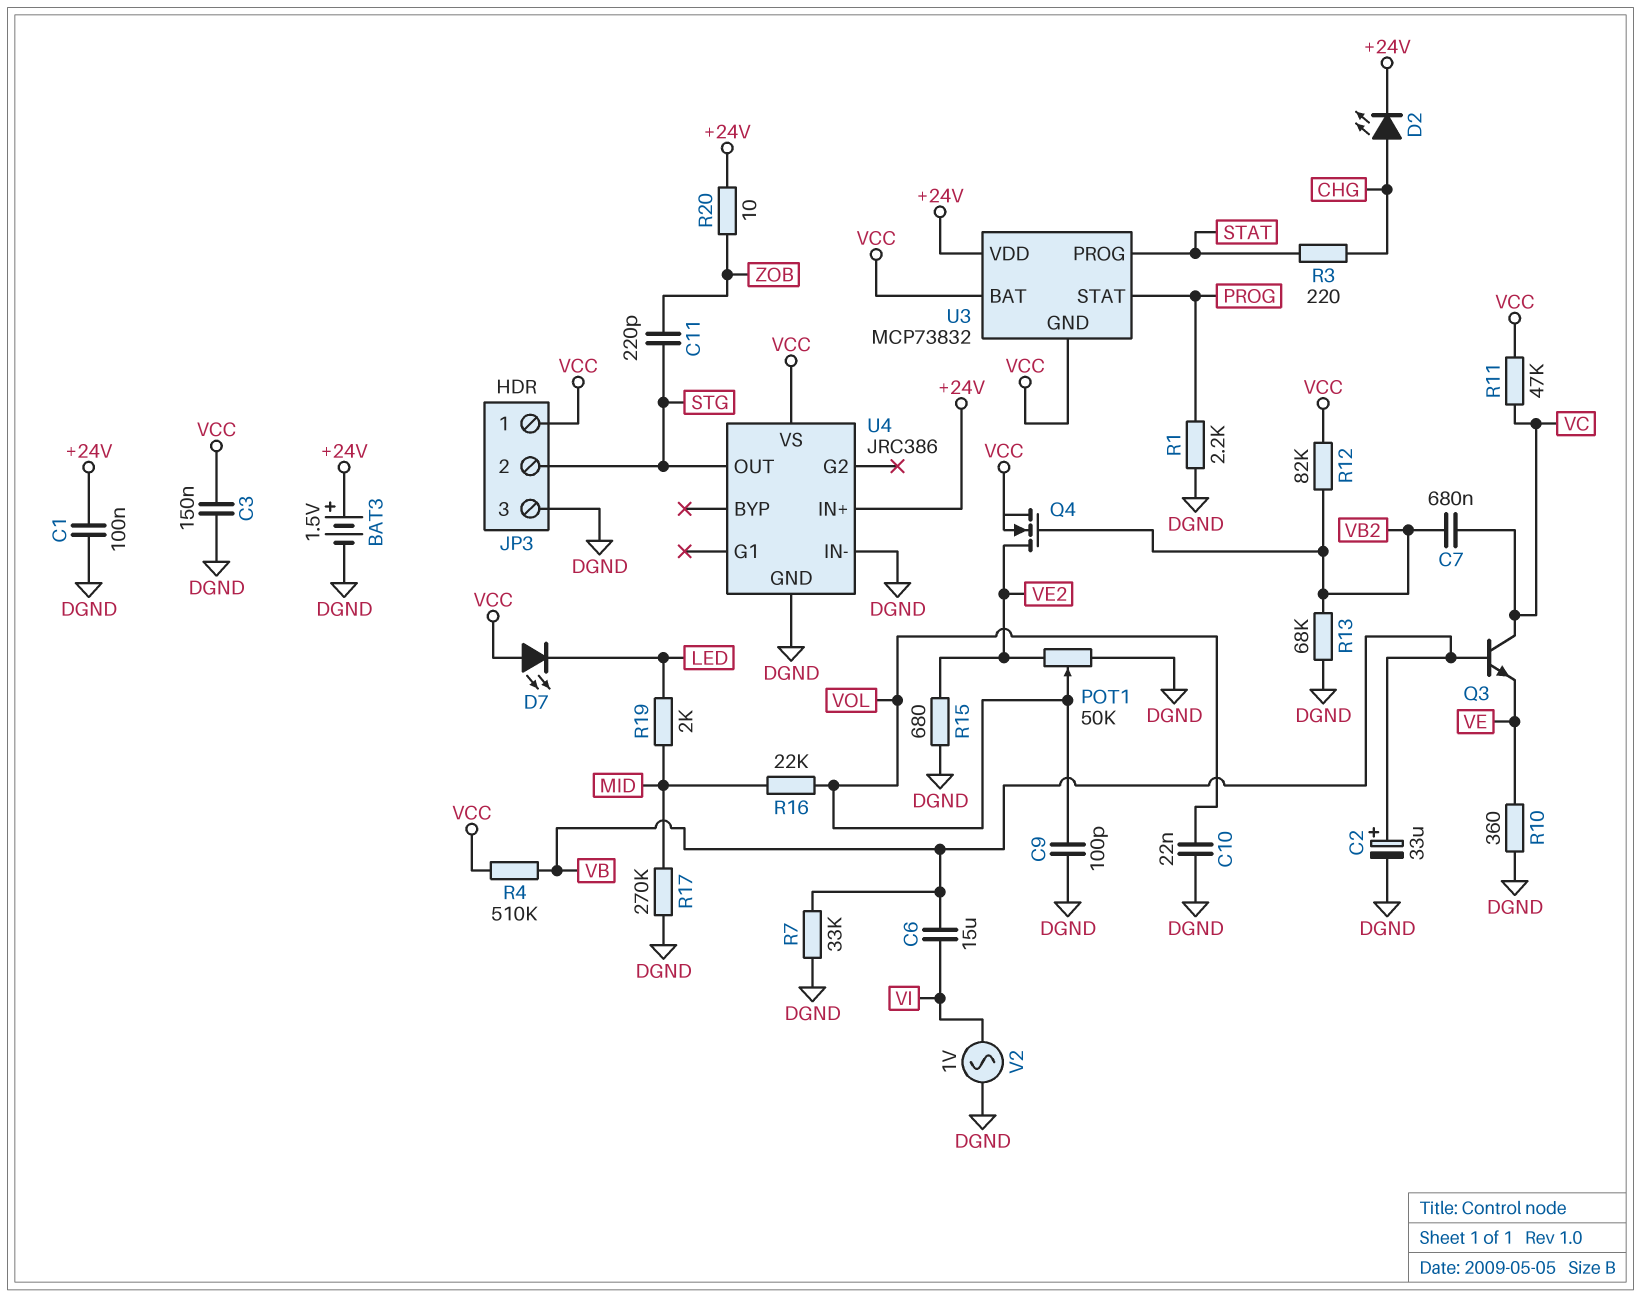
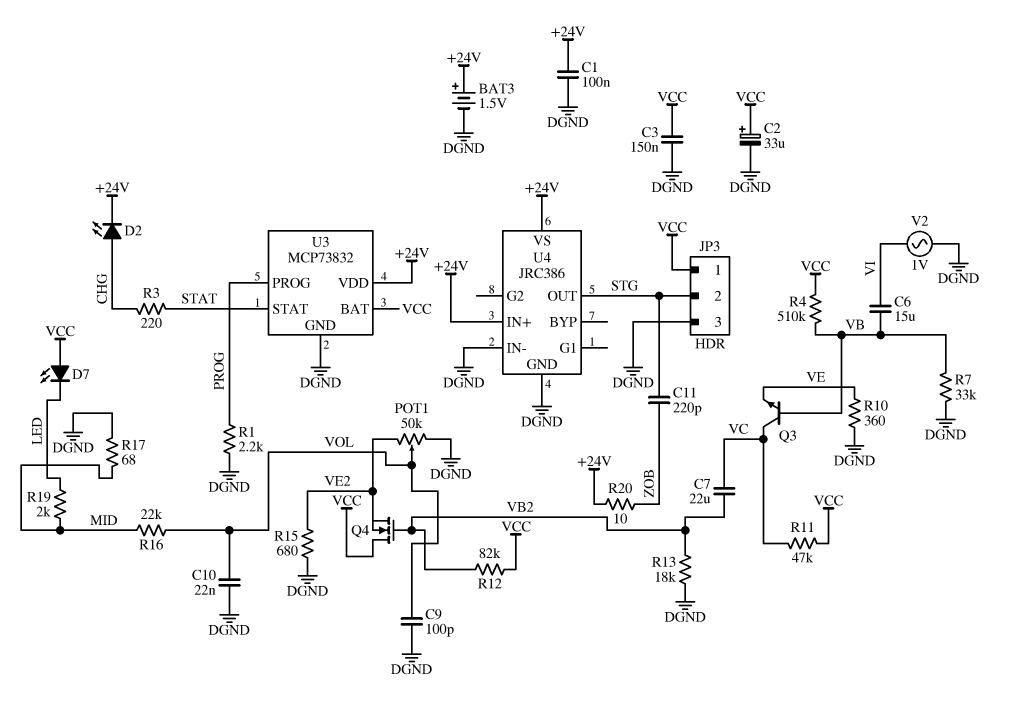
C2: 33uF (plus VB, minus DGND) -> 33uF (plus VCC, minus DGND)
C7: 680nF (VB2, VC) -> 22uF (VB2, VC)
Q4: NMOS (G VB2, D VE2, S VCC) -> NMOS (G VB2, D VCC, S VE2)
R13: 68k (DGND, VB2) -> 18k (DGND, VB2)
R17: 270k (DGND, MID) -> 68 (DGND, MID)
U3 pin GND: VCC -> DGND
U3 pin PROG: STAT -> PROG
U3 pin STAT: PROG -> STAT
U4 pin VS: VCC -> +24V

